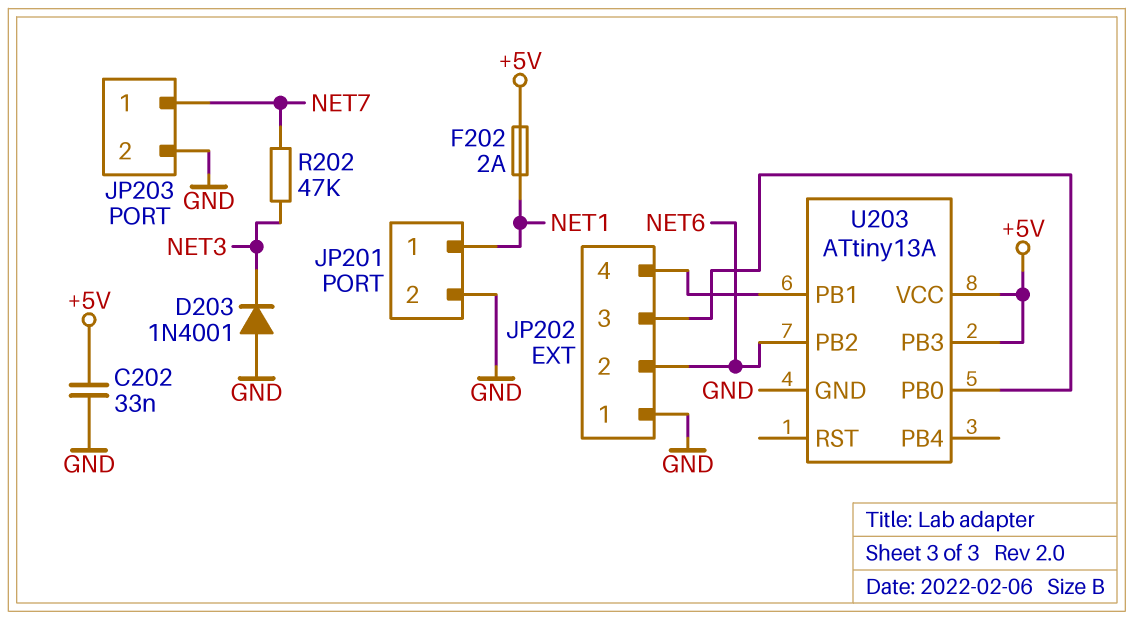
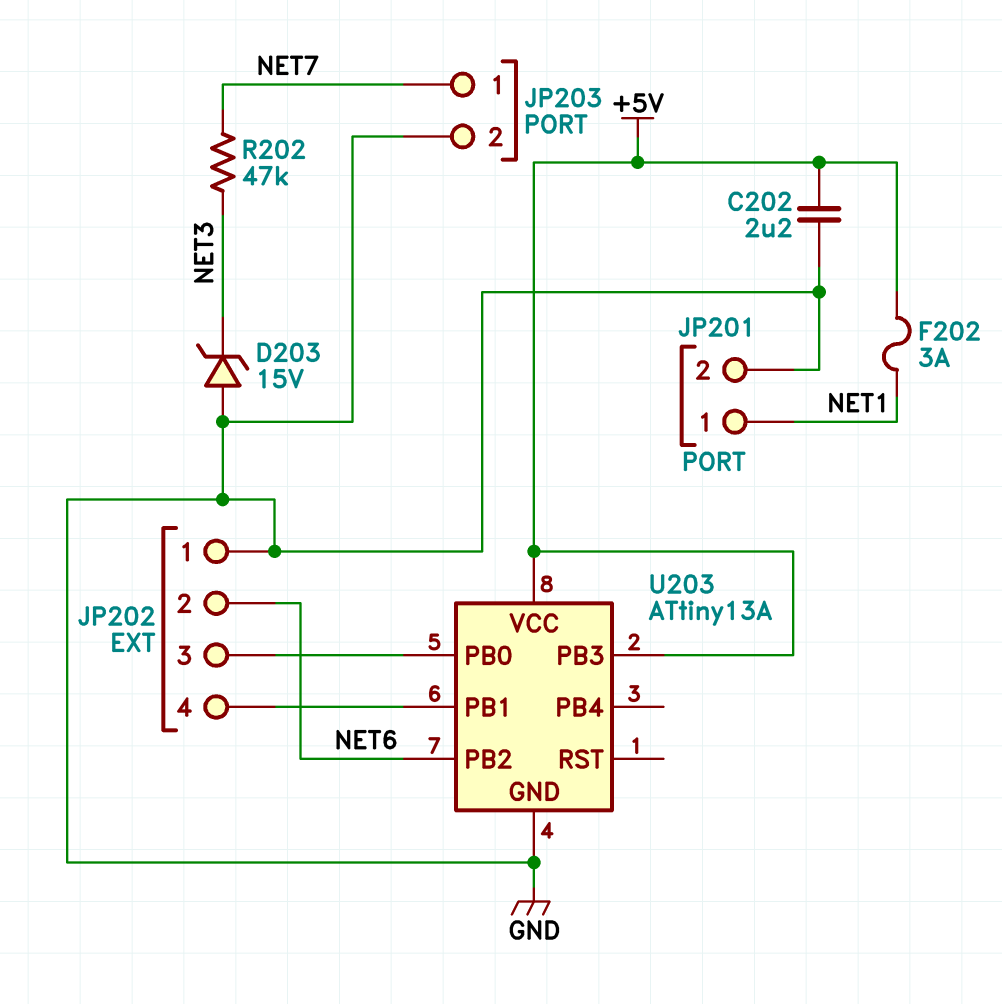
C202: 33nF (+5V, GND) -> 2.2uF (+5V, GND)
D203: diode 1N4001 (A GND, K NET3) -> zener 15V (A GND, K NET3)
F202: 2A (+5V, NET1) -> 3A (+5V, NET1)

